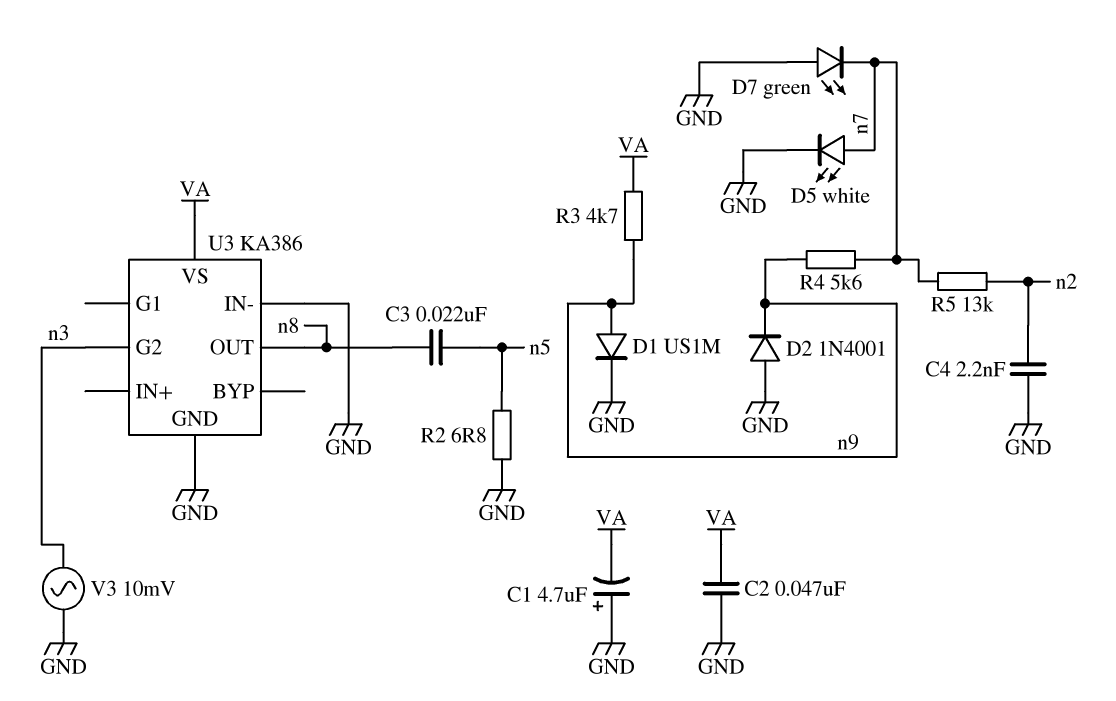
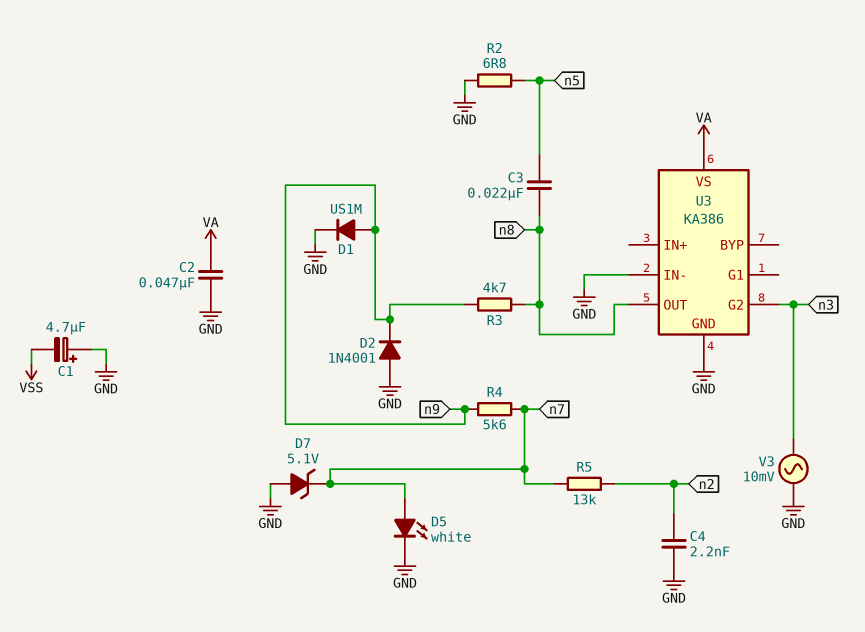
C1: 4.7uF (plus GND, minus VA) -> 4.7uF (plus GND, minus VSS)
D7: LED green (A GND, K n7) -> zener 5.1V (A GND, K n7)
R3: 4.7k (VA, n9) -> 4.7k (n8, n9)

